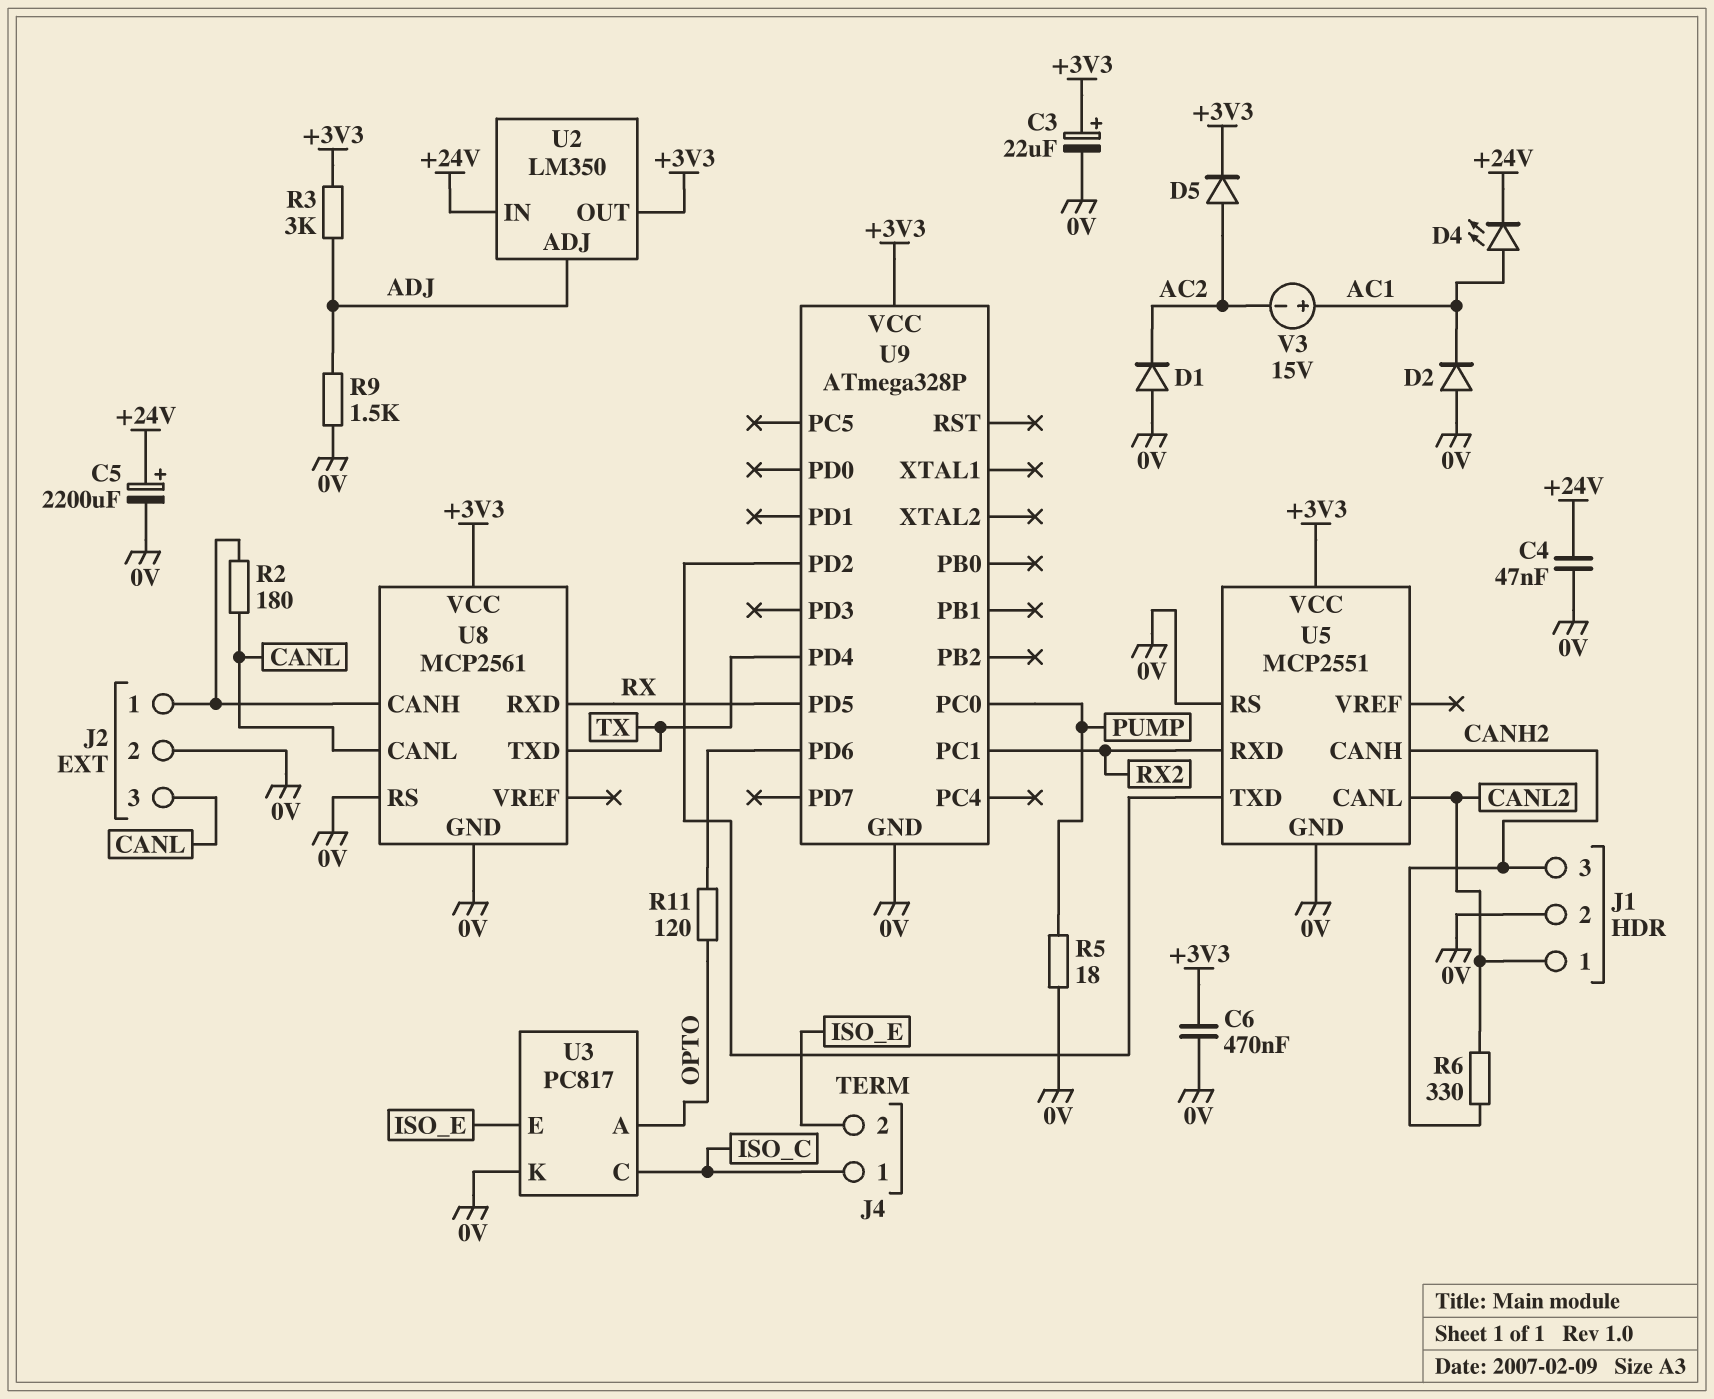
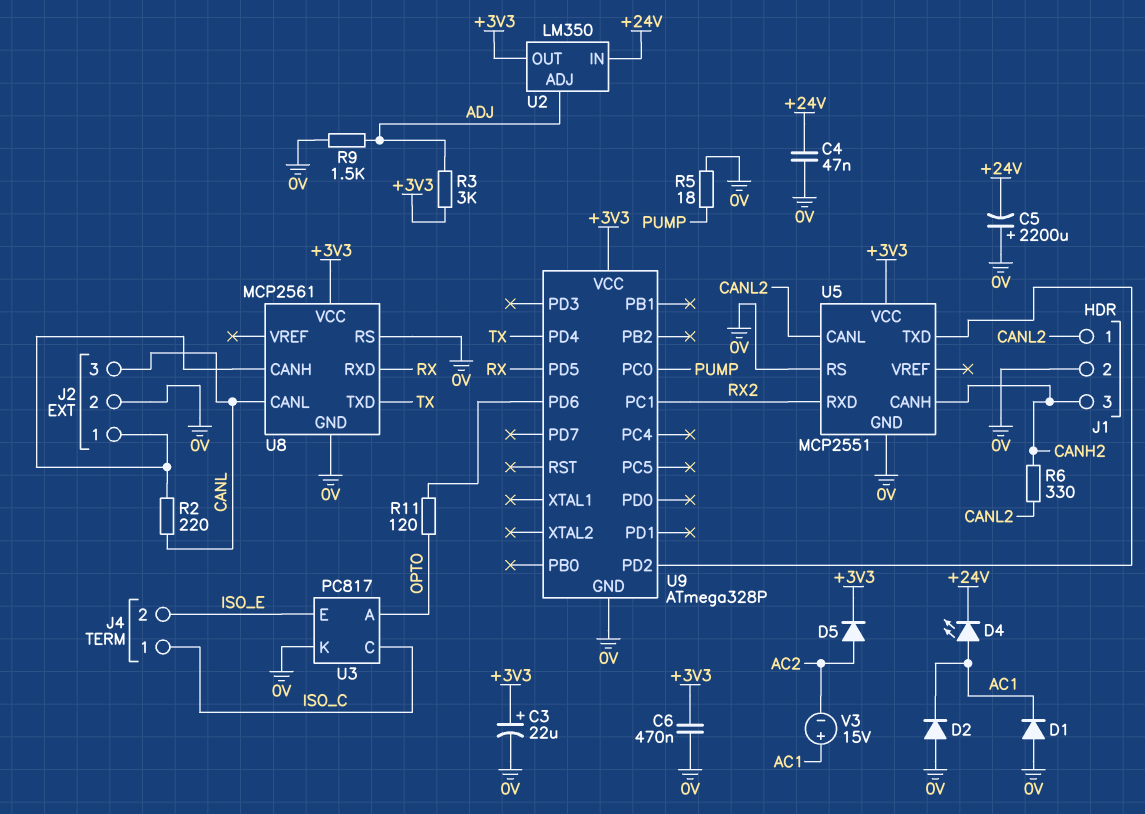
C5: 2200uF (plus +24V, minus 0V) -> 2200uF (plus 0V, minus +24V)
D1: diode (A 0V, K AC2) -> diode (A 0V, K AC1)
R2: 180 (CANL, J2/1) -> 220 (CANL, J2/1)

